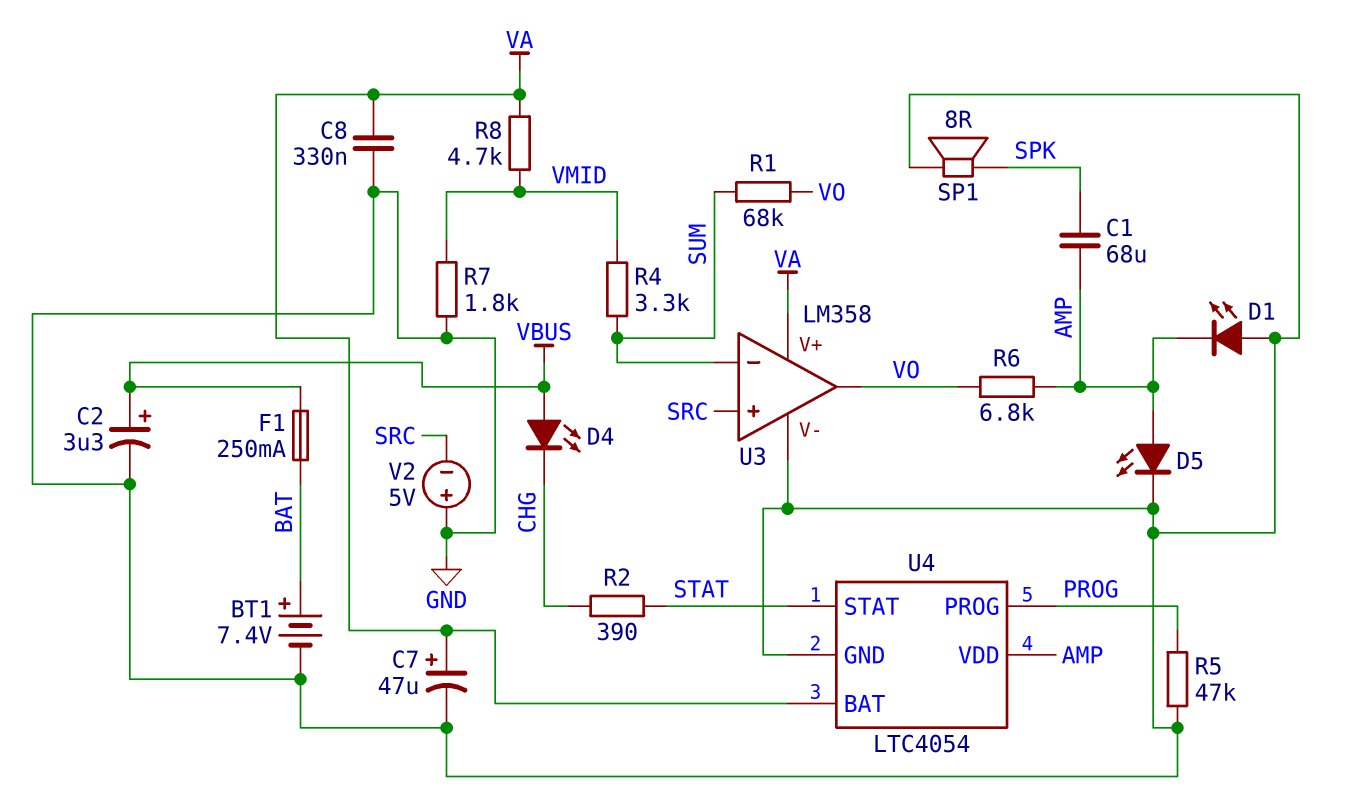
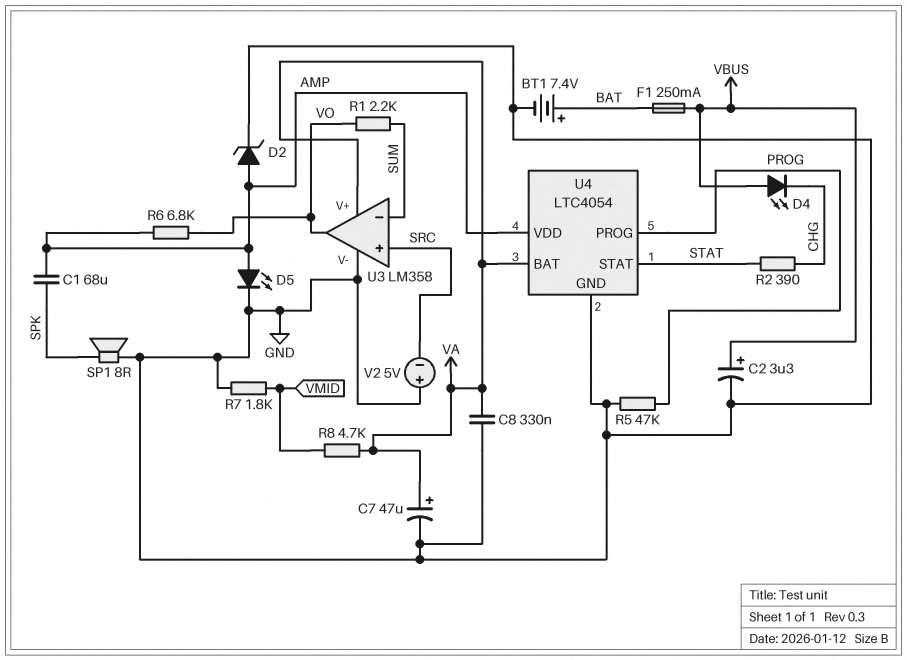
D1: LED (A GND, K AMP) -> none
D2: none -> zener (A AMP, K GND)
R1: 68k (SUM, VO) -> 2.2k (SUM, VO)
R4: 3.3k (SUM, VMID) -> none

